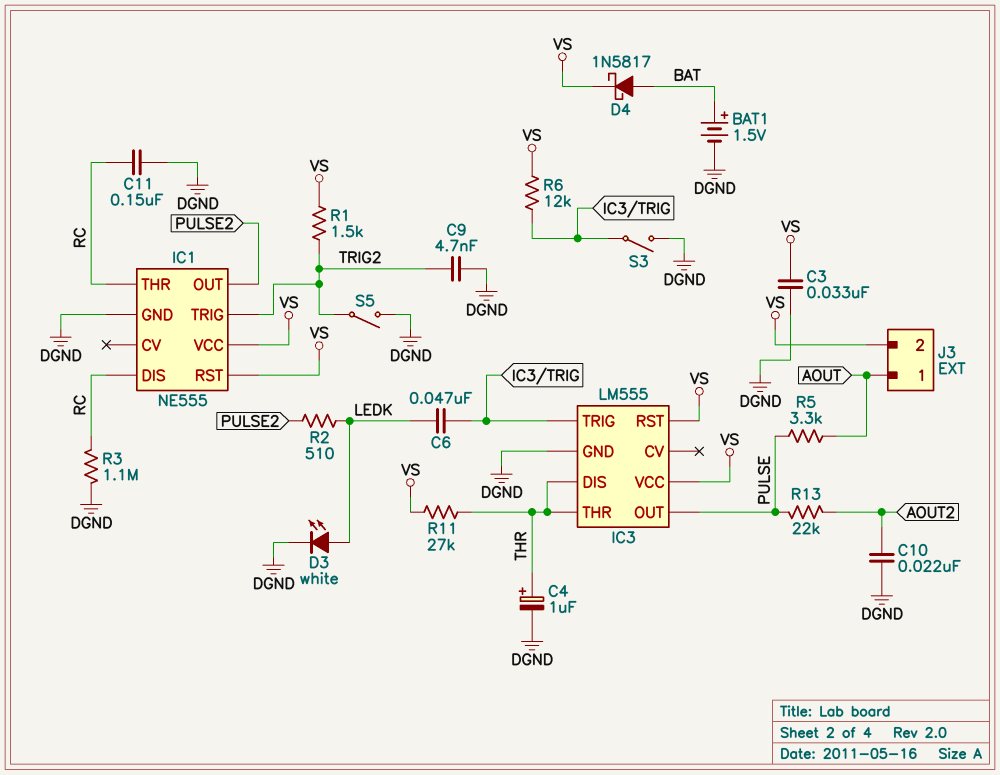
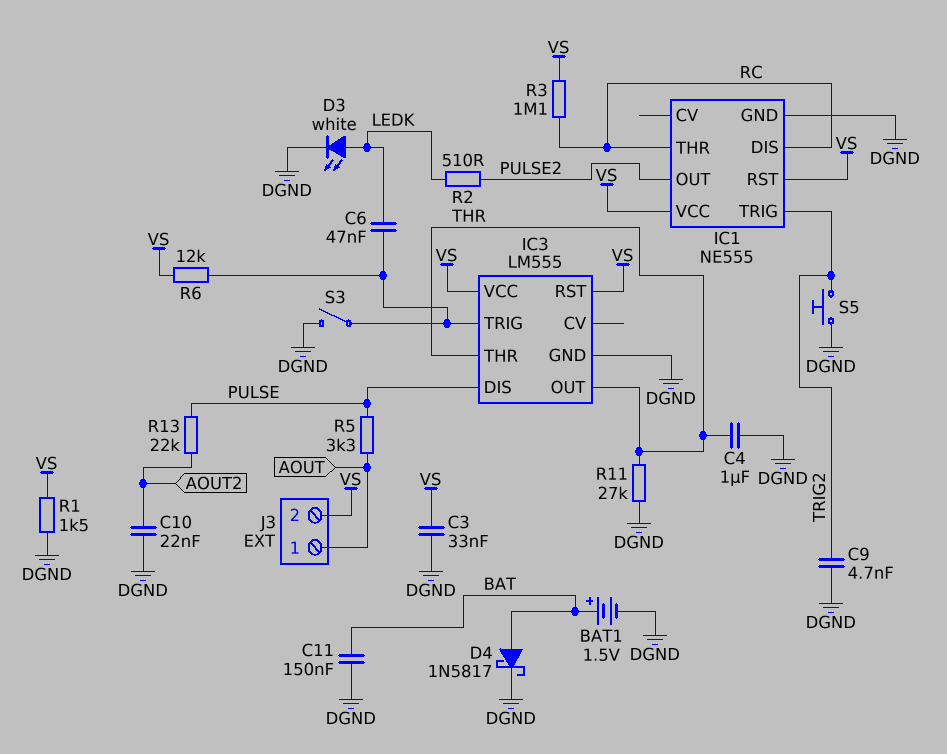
C4: 1uF (plus THR, minus DGND) -> 1uF (DGND, THR)
C11: 150nF (DGND, RC) -> 150nF (BAT, DGND)
D4: schottky 1N5817 (A BAT, K VS) -> schottky 1N5817 (A BAT, K DGND)
IC3 pin DIS: THR -> PULSE
IC3 pin OUT: PULSE -> THR
R1: 1.5k (TRIG2, VS) -> 1.5k (DGND, VS)
R3: 1.1M (DGND, RC) -> 1.1M (RC, VS)
R11: 27k (THR, VS) -> 27k (DGND, THR)
S5: switch (DGND, TRIG2) -> button (DGND, TRIG2)

